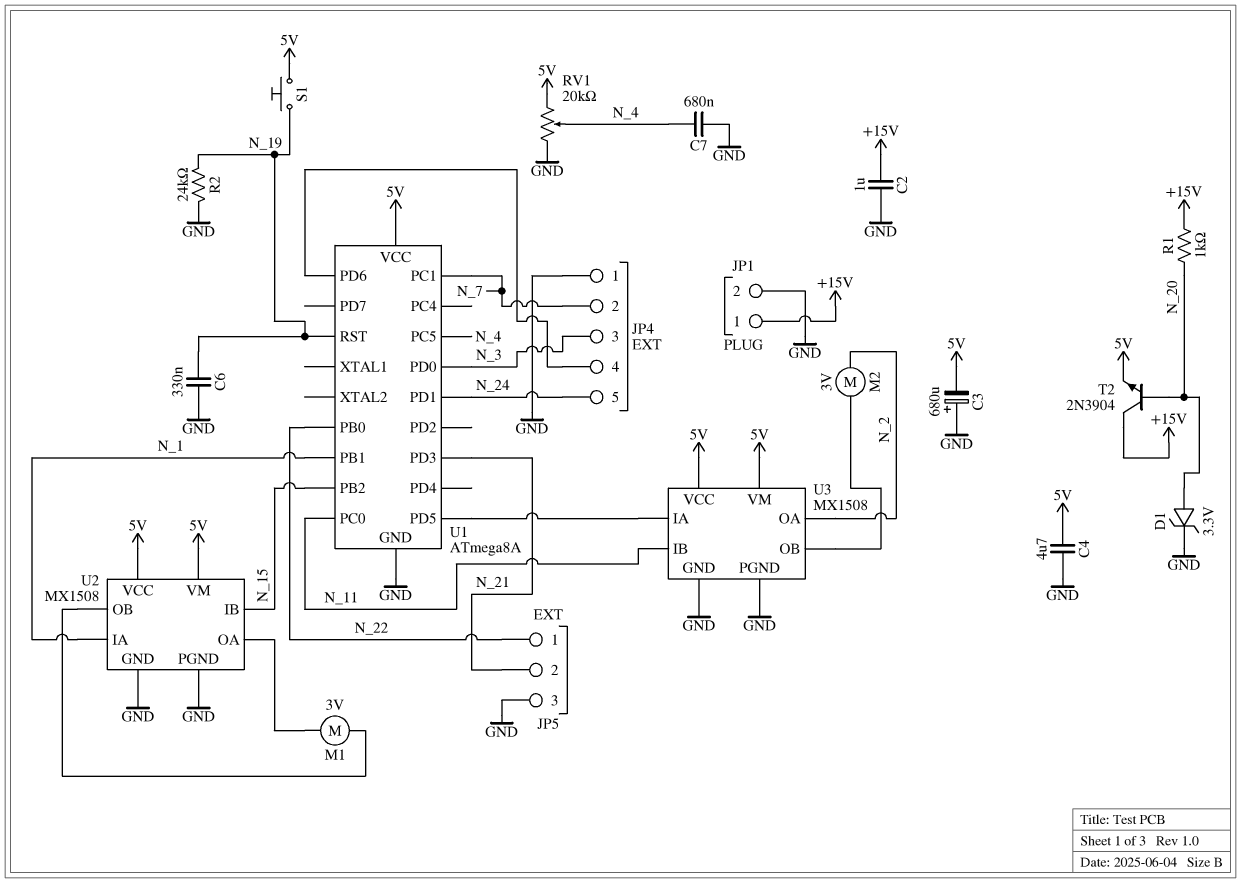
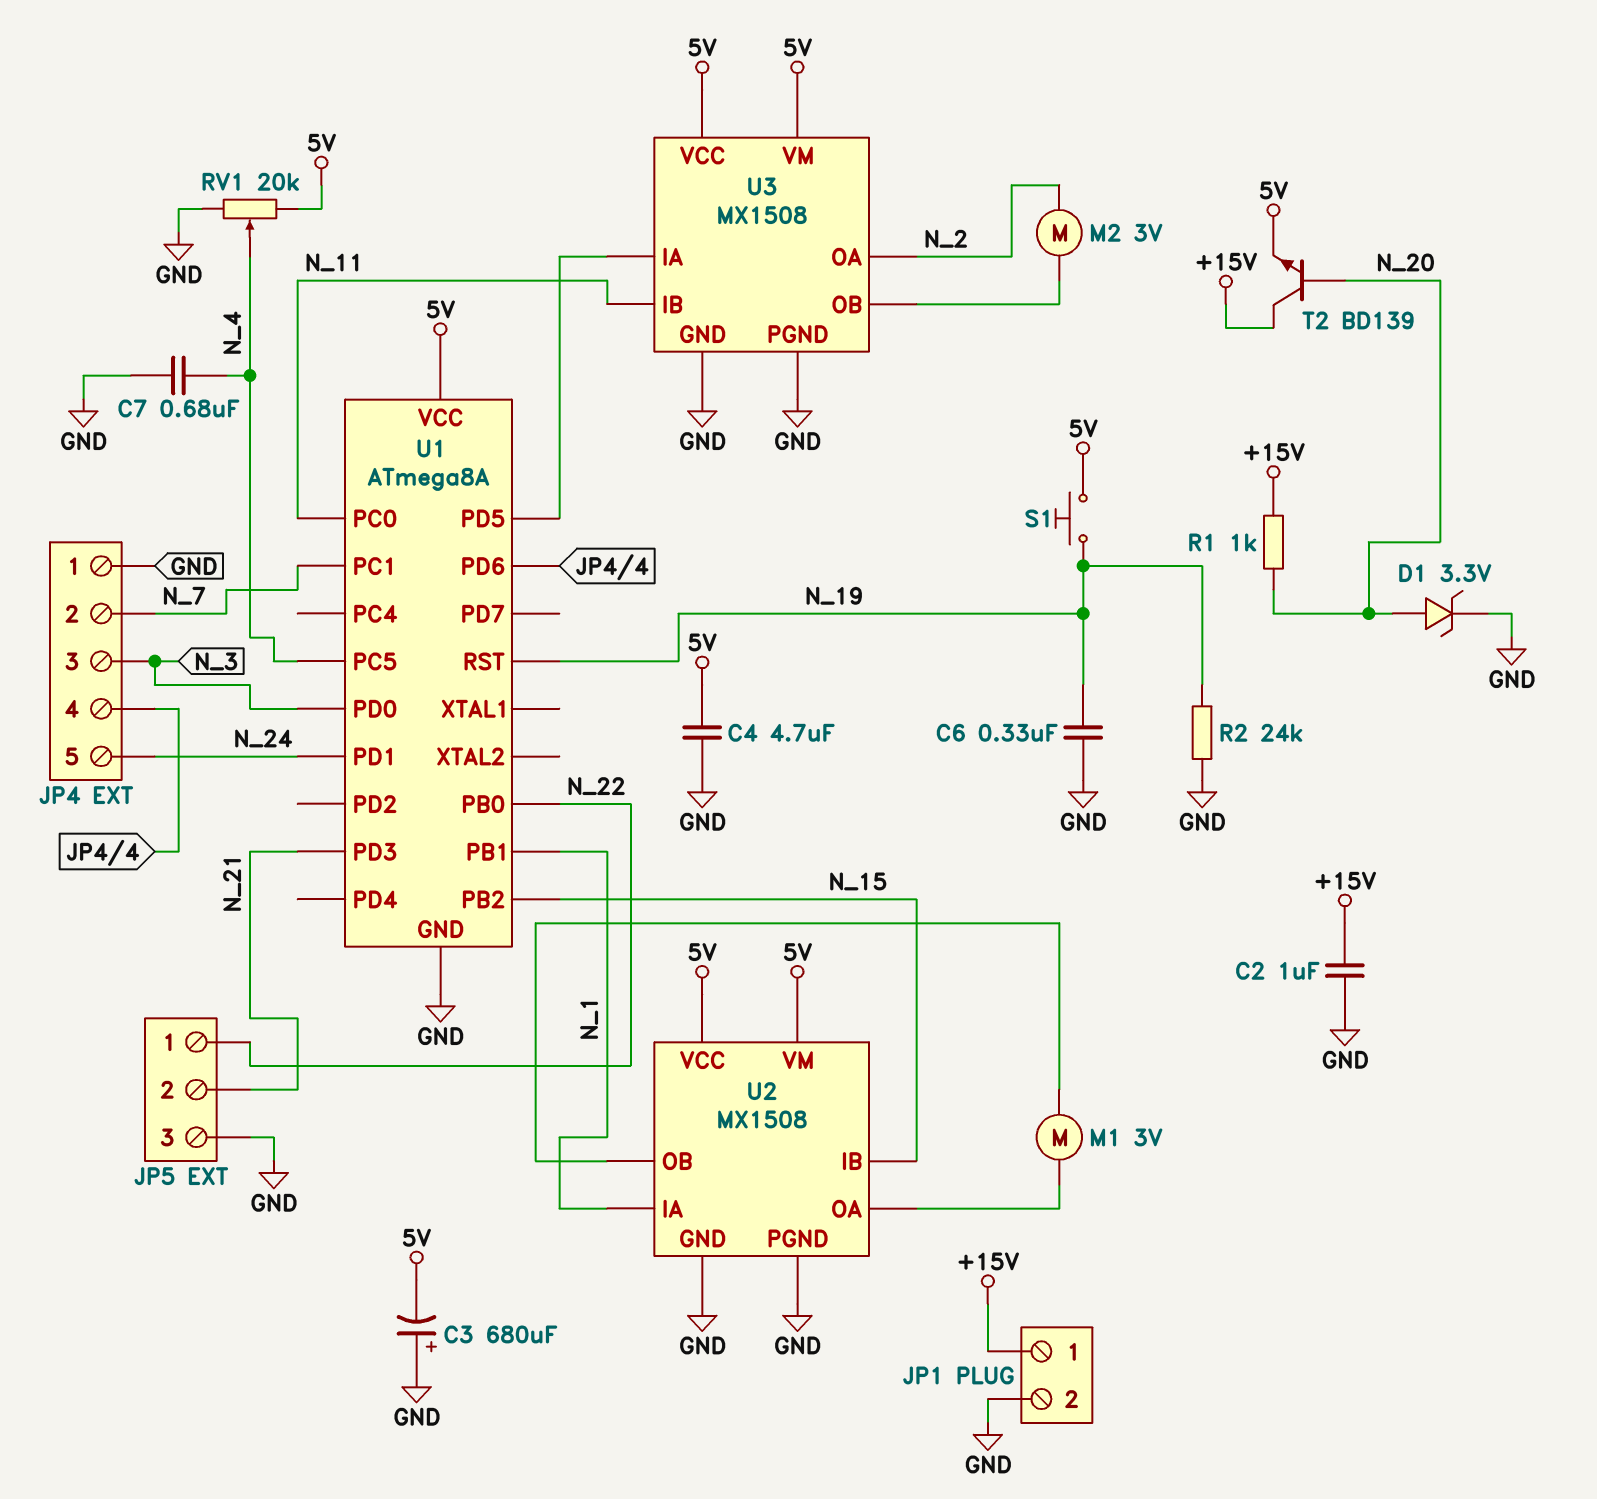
T2: NPN 2N3904 (B N_20, C +15V, E 5V) -> NPN BD139 (B N_20, C +15V, E 5V)

